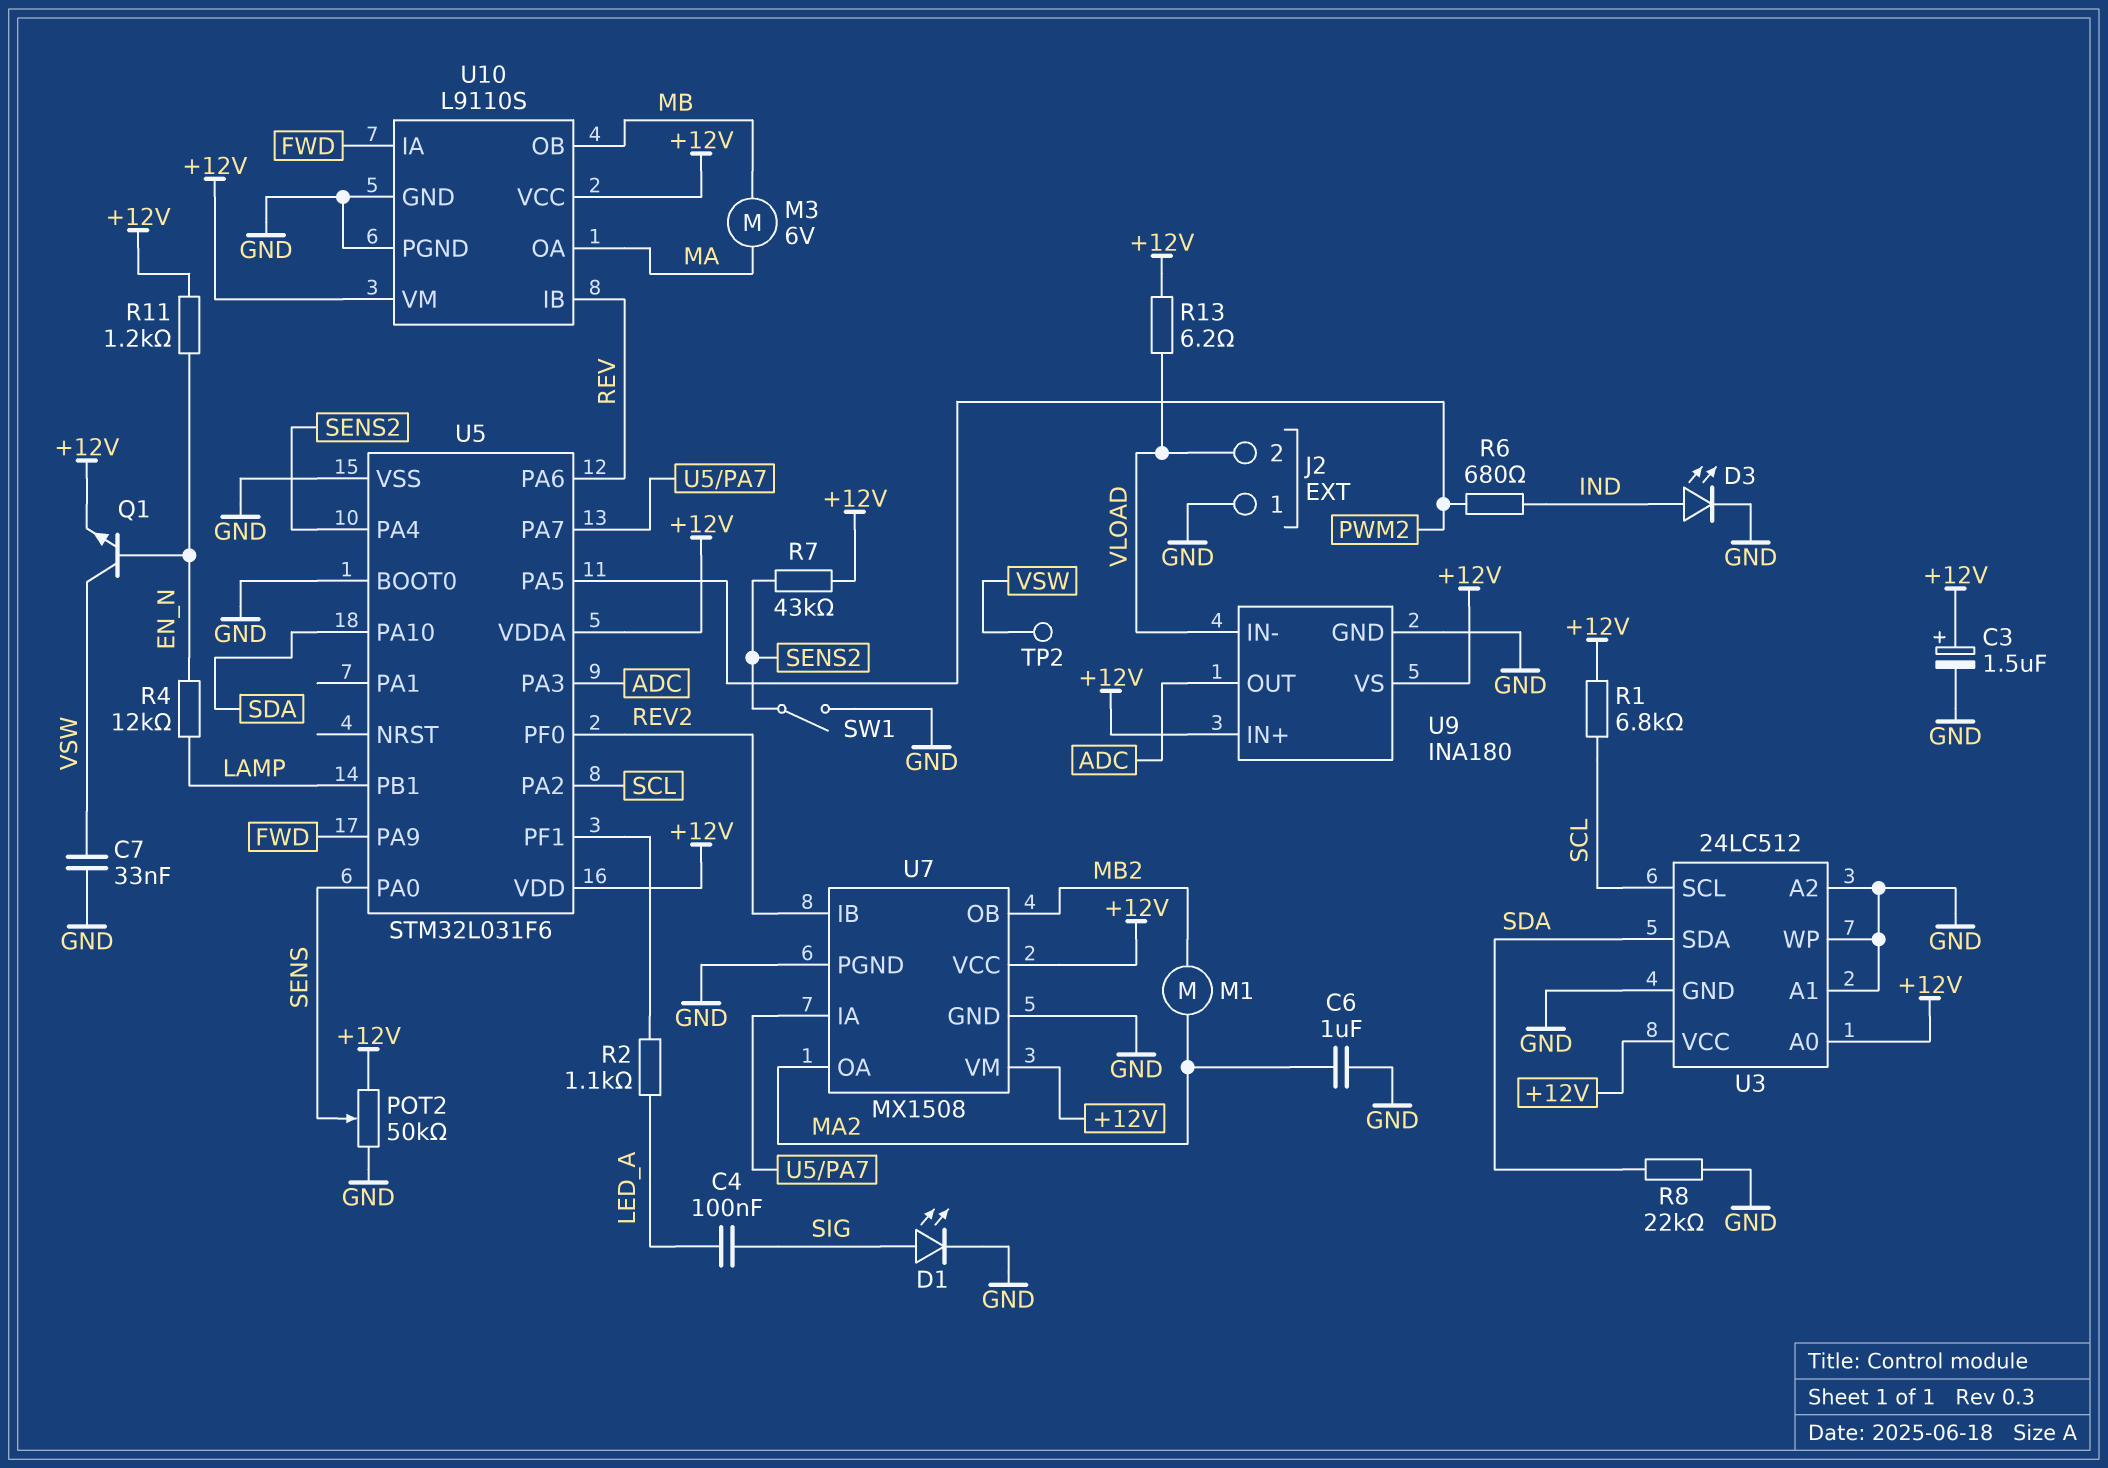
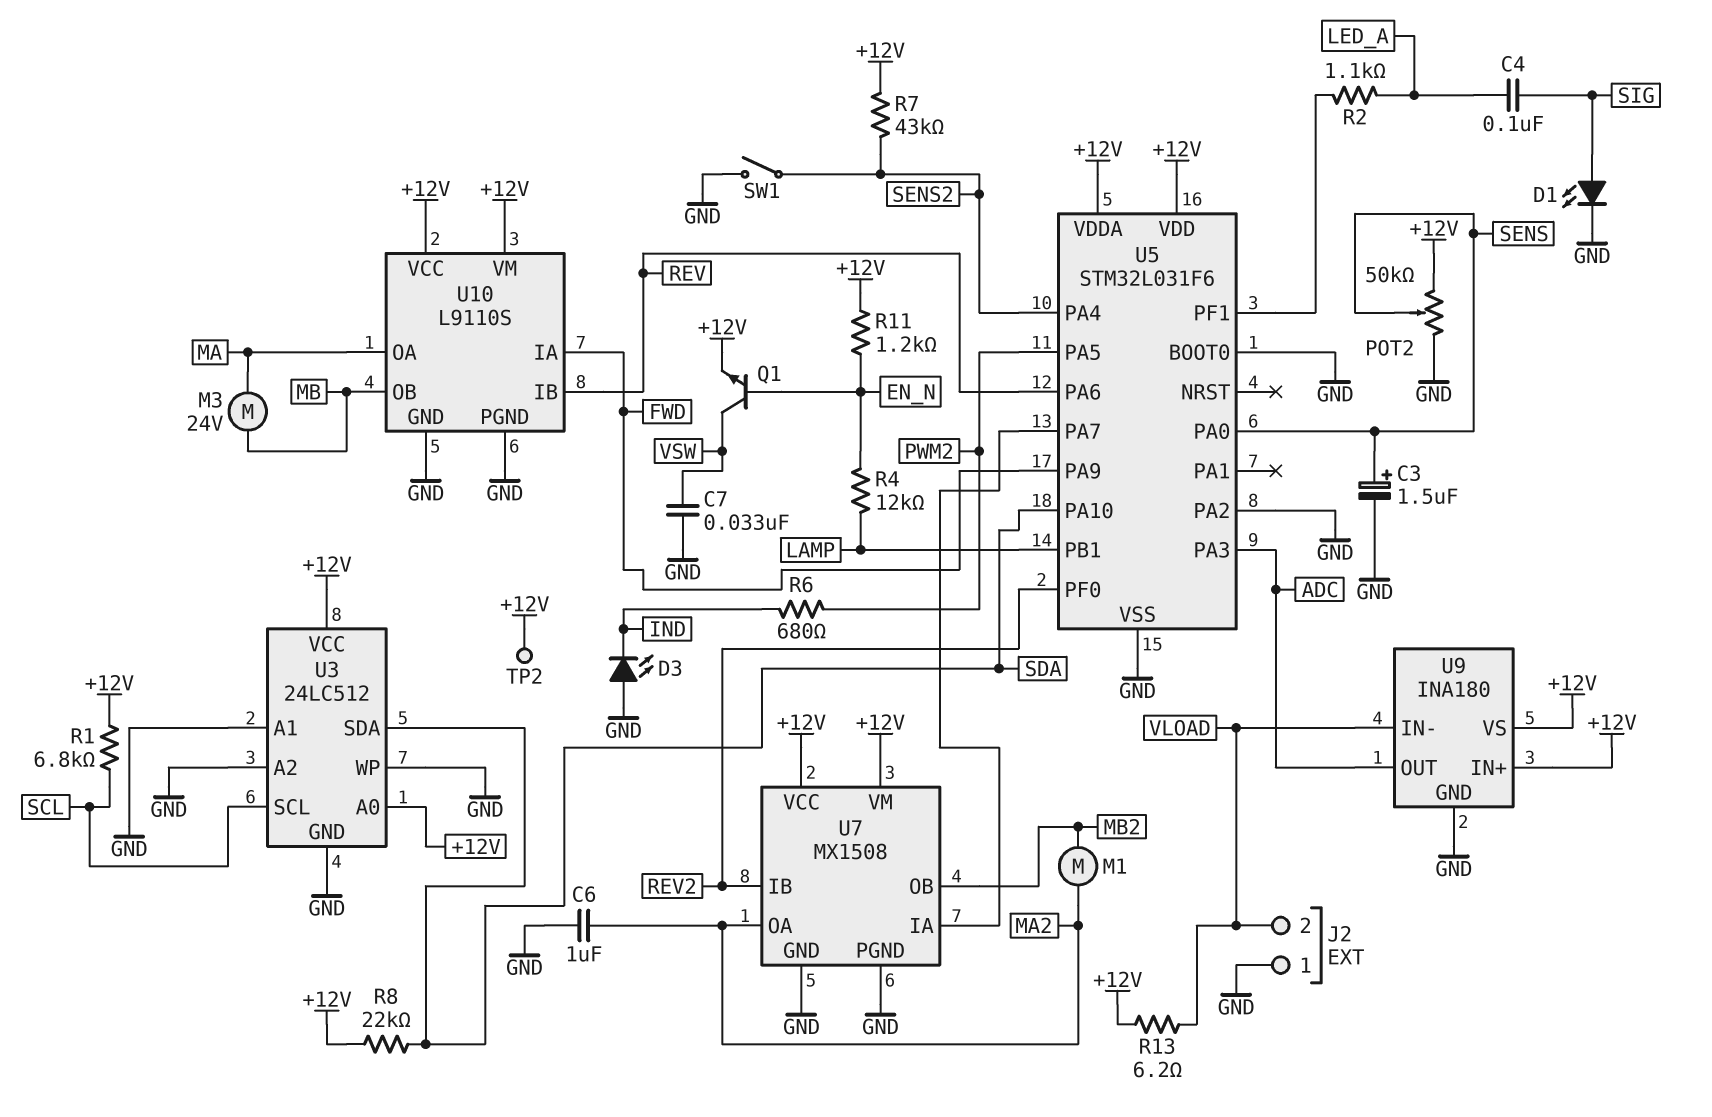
C3: 1.5uF (plus +12V, minus GND) -> 1.5uF (plus SENS, minus GND)
D3: LED (A IND, K GND) -> LED (A GND, K IND)
M3: motor 6V (MA, MB) -> motor 24V (MA, MB)
R8: 22k (GND, SDA) -> 22k (+12V, SDA)
TP2: test point (VSW) -> test point (+12V)
U5 pin PA2: SCL -> GND

